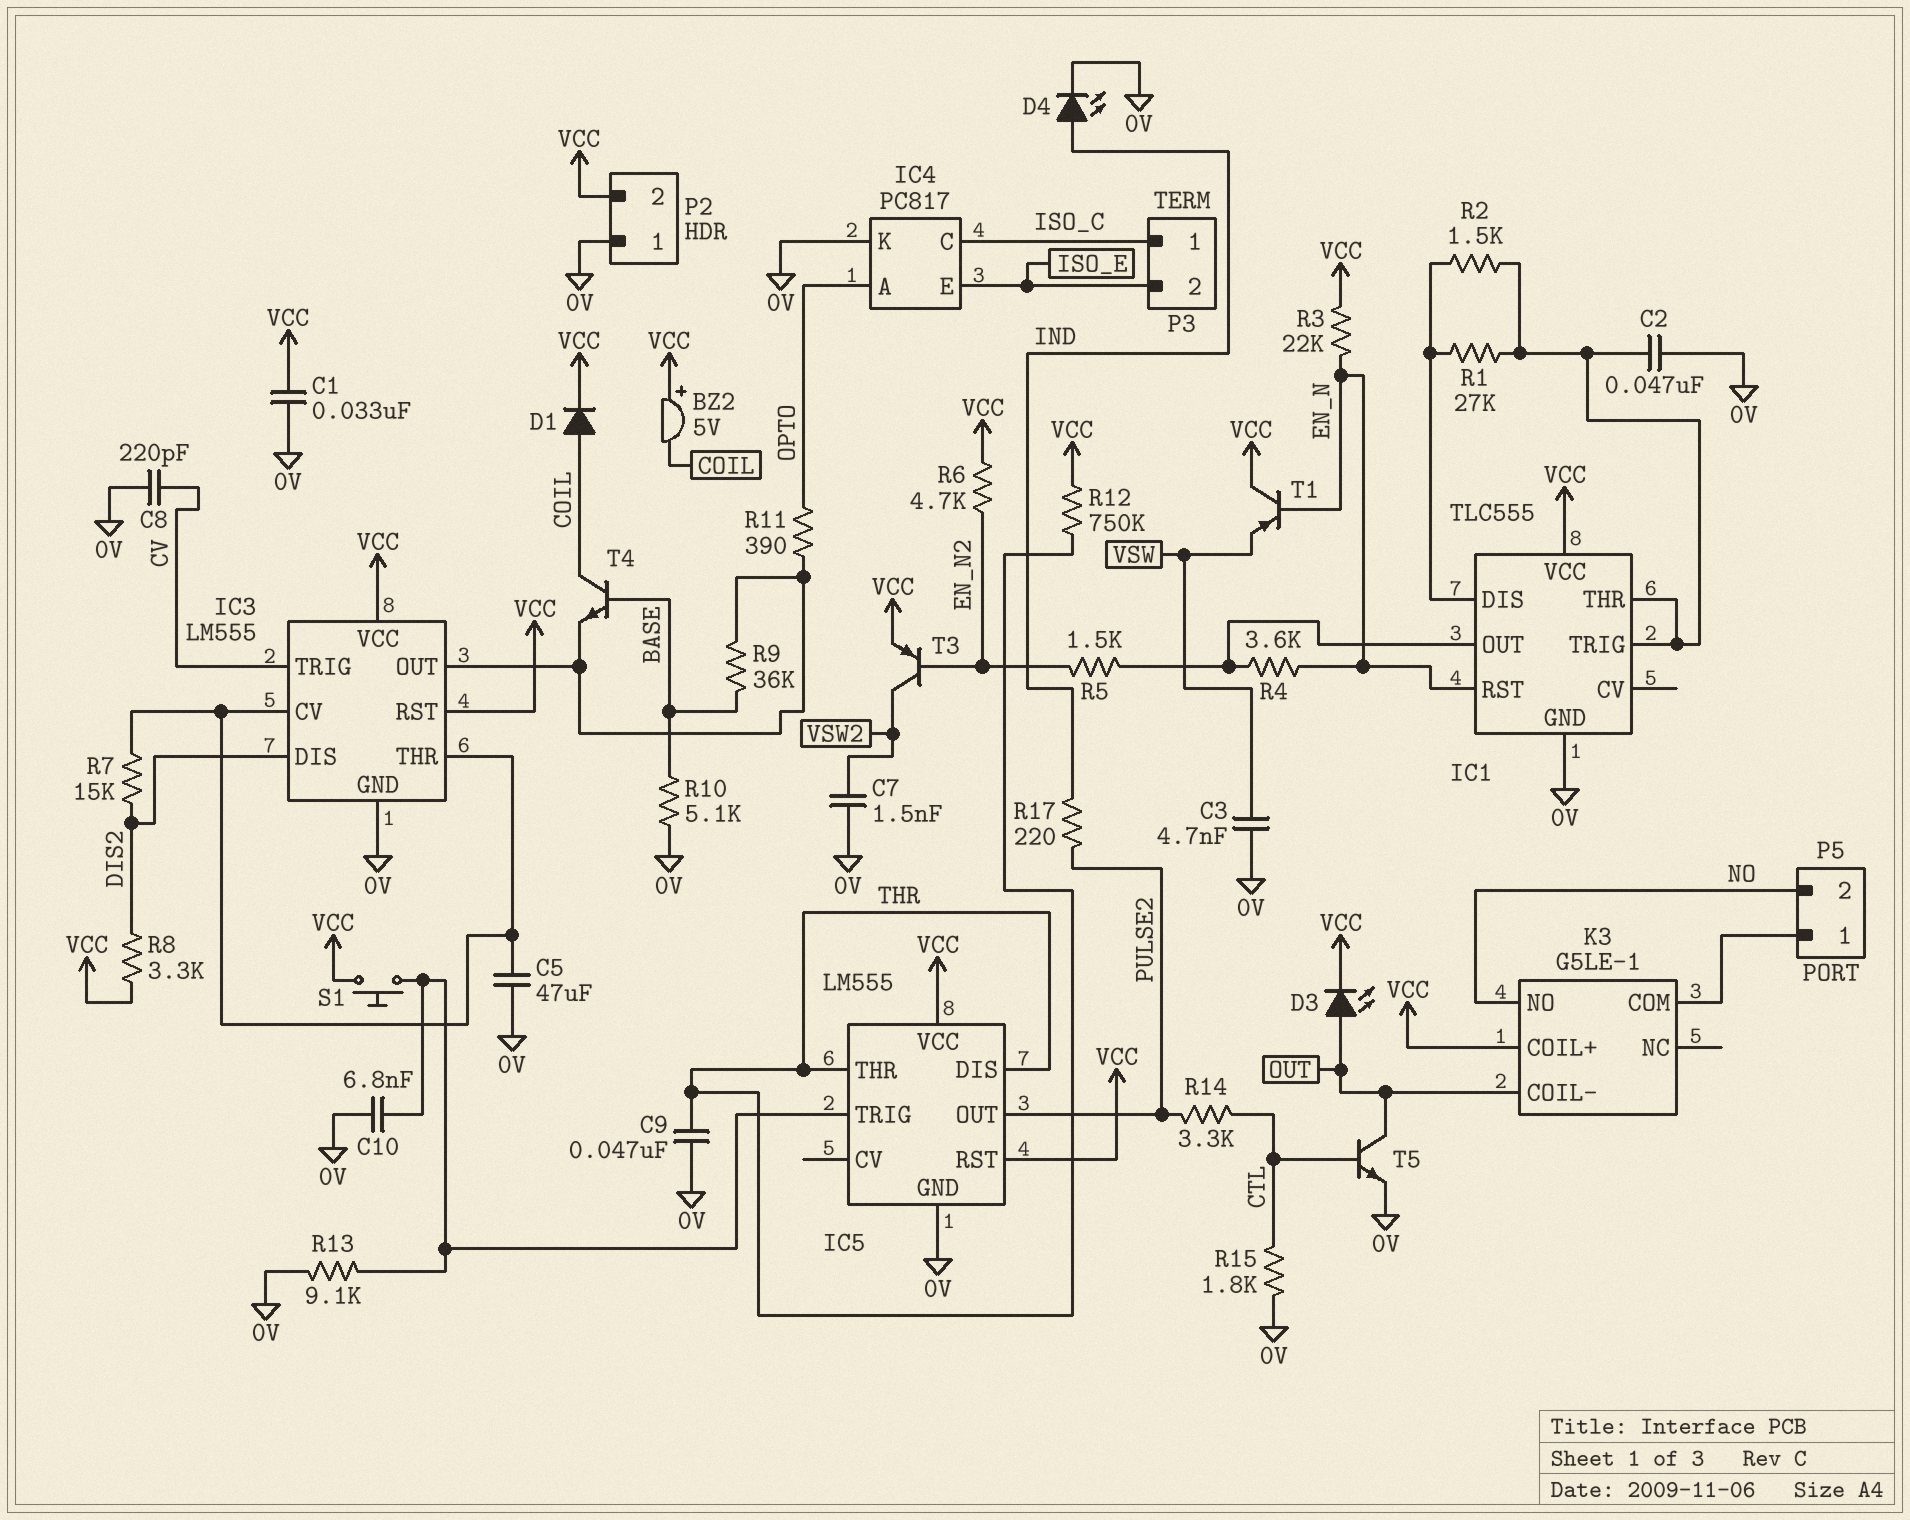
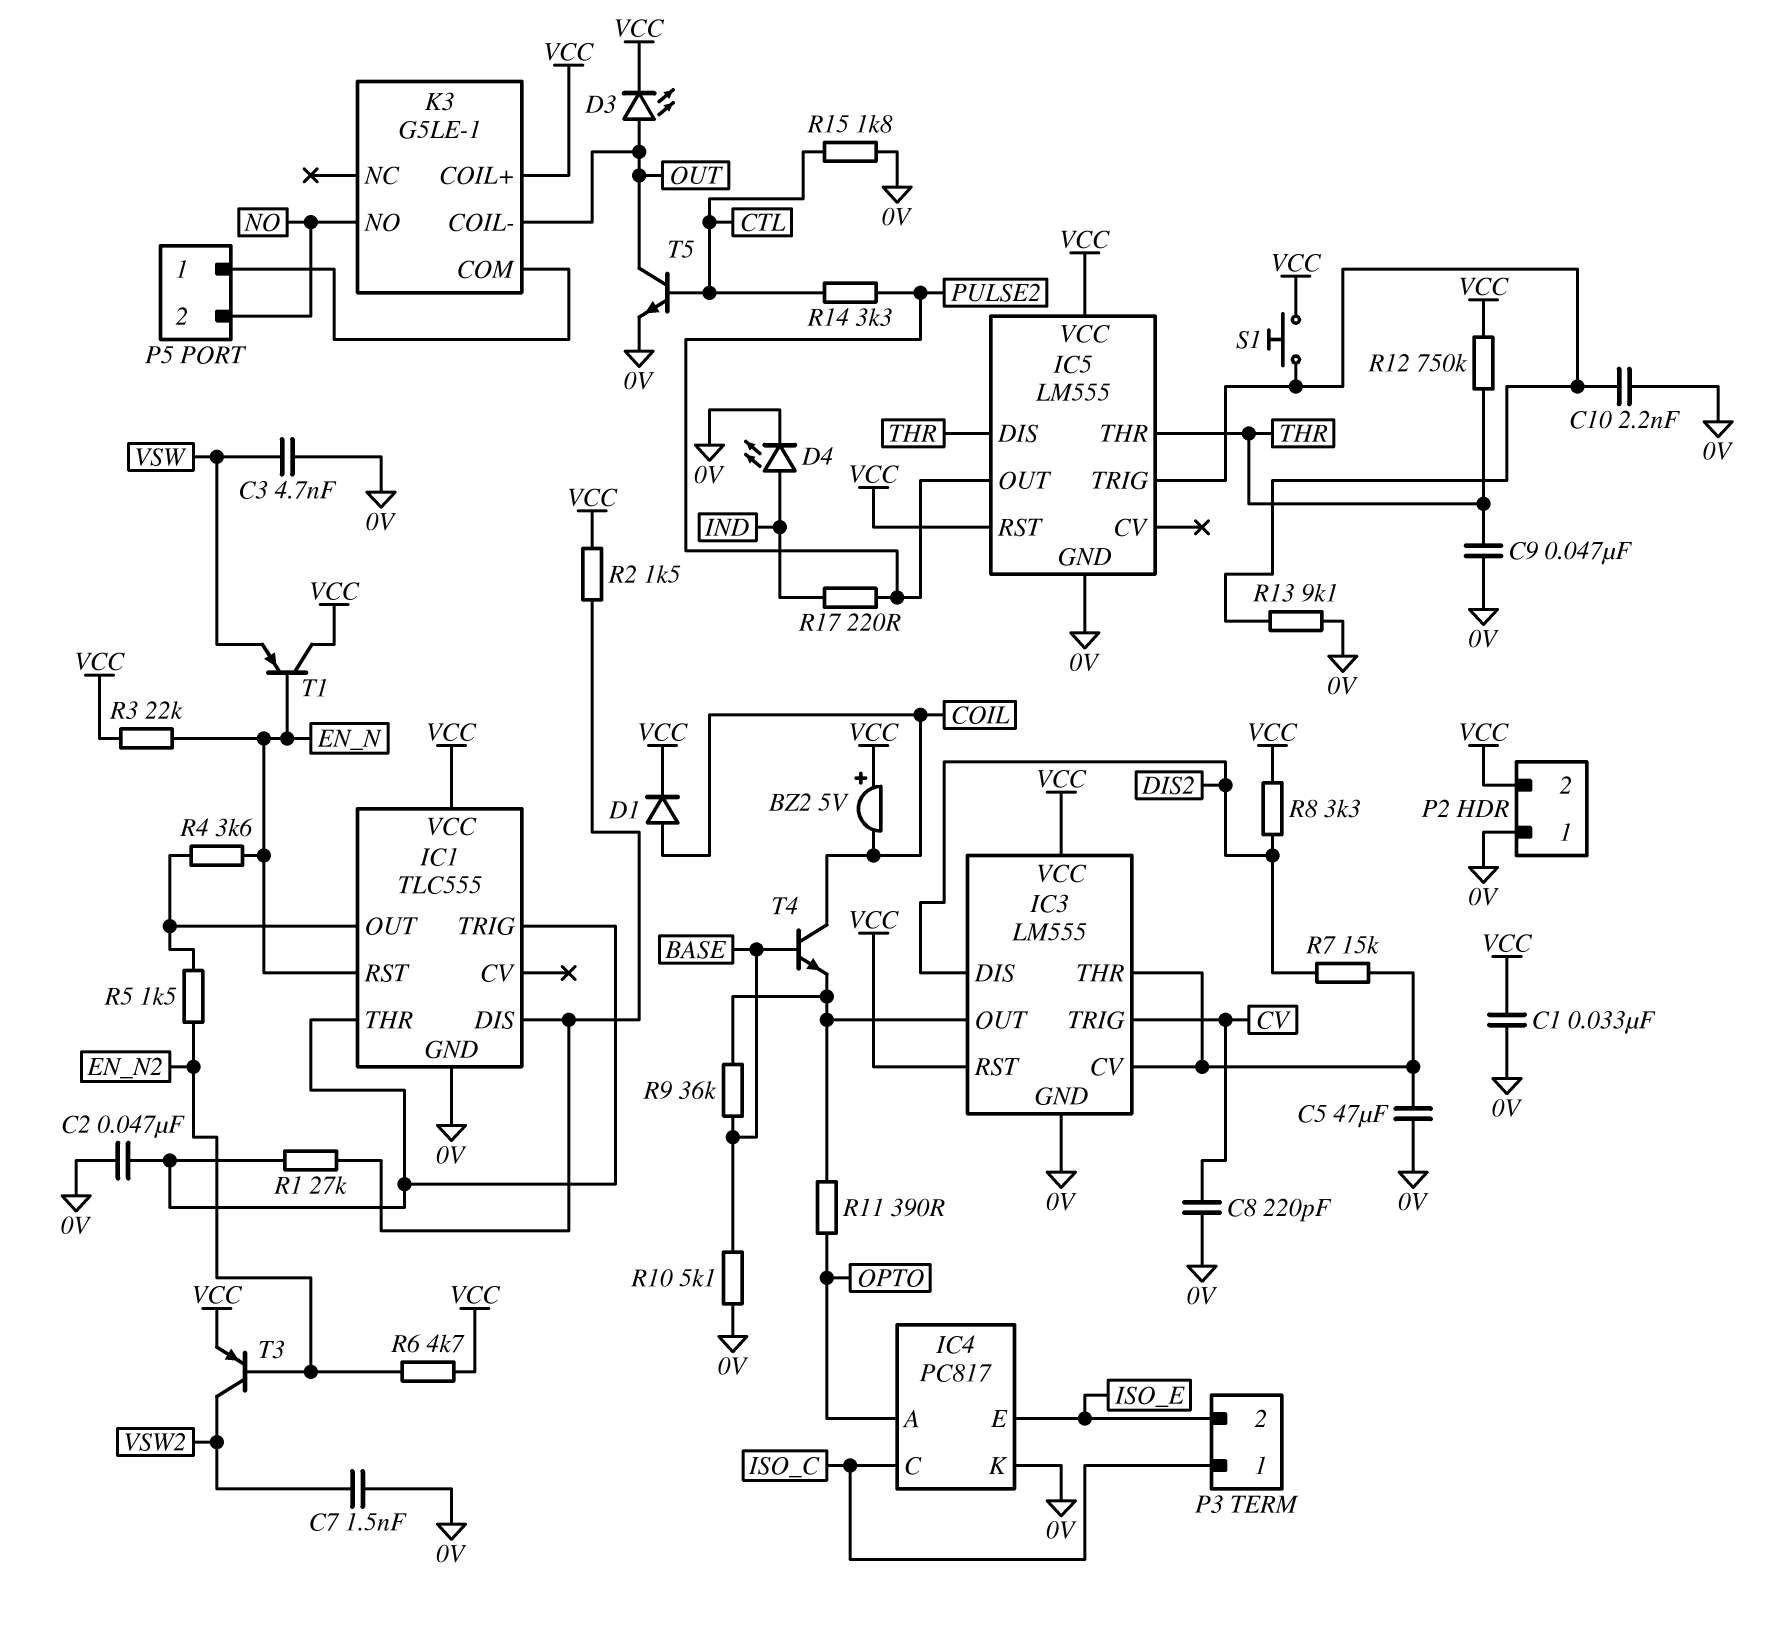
C10: 6.8nF (0V, IC5/TRIG) -> 2.2nF (0V, IC5/TRIG)
R2: 1.5k (IC1/DIS, IC1/THR) -> 1.5k (IC1/DIS, VCC)

